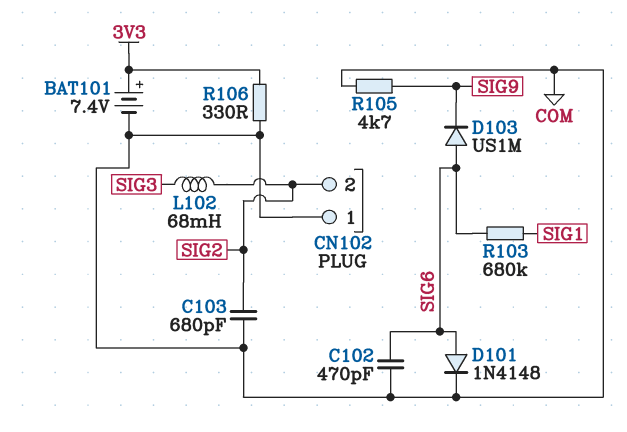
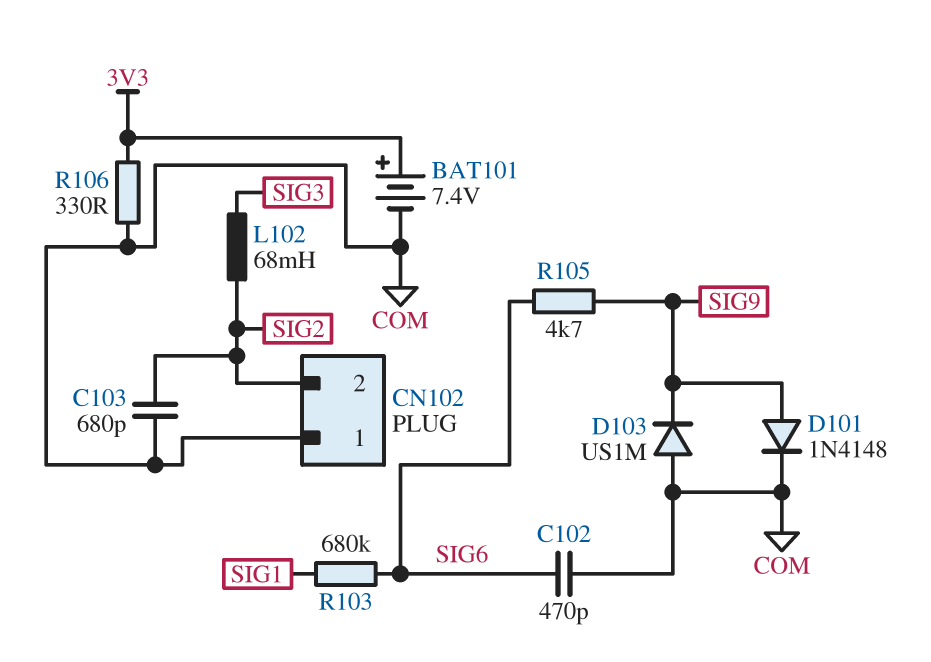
D101: diode 1N4148 (A SIG6, K COM) -> diode 1N4148 (A SIG9, K COM)
D103: diode US1M (A SIG6, K SIG9) -> diode US1M (A COM, K SIG9)
R105: 4.7k (COM, SIG9) -> 4.7k (SIG6, SIG9)

